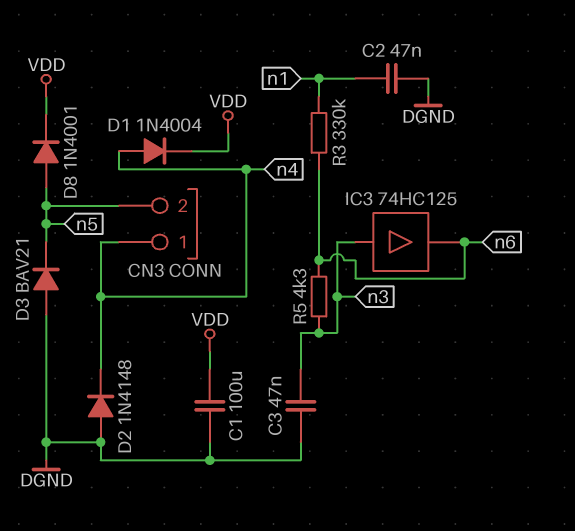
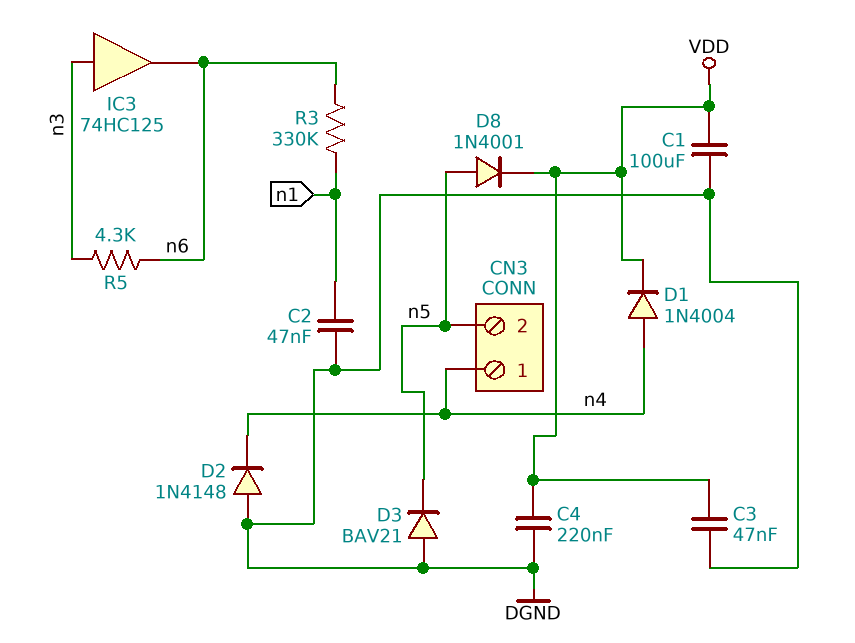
C3: 47nF (DGND, n3) -> 47nF (DGND, VDD)
C4: none -> 220nF (DGND, VDD)

